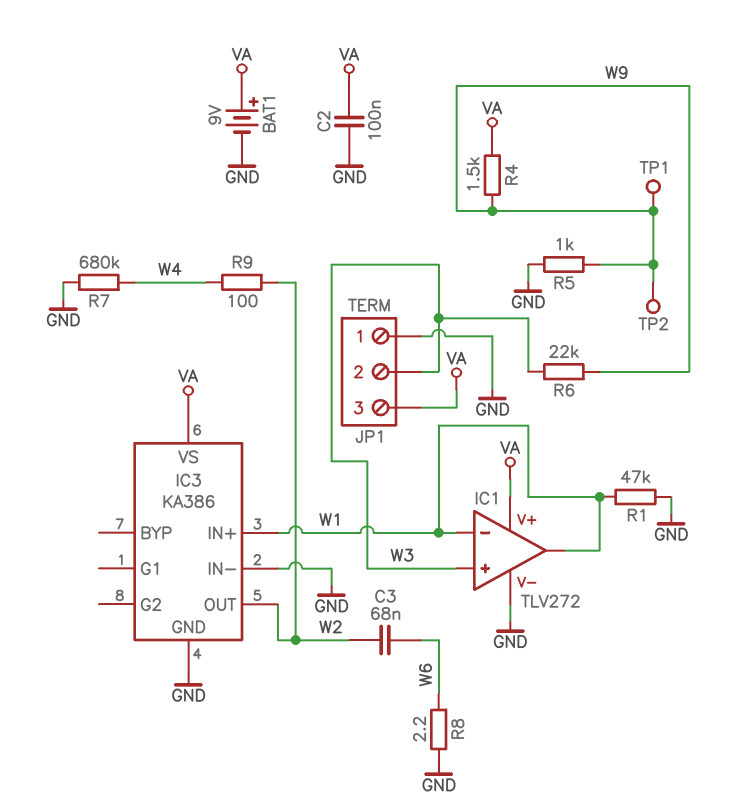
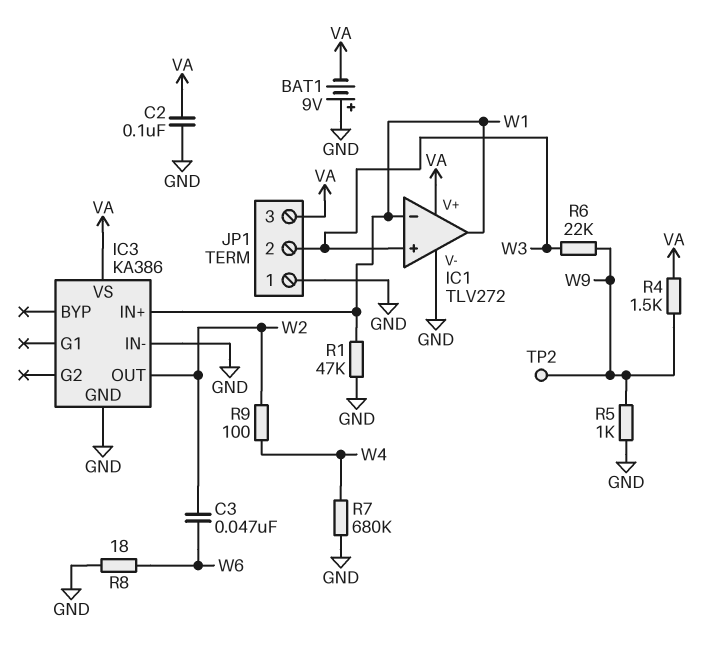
BAT1: 9V (plus VA, minus GND) -> 9V (plus GND, minus VA)
C3: 68nF (W2, W6) -> 47nF (W2, W6)
R8: 2.2 (GND, W6) -> 18 (GND, W6)
TP1: test point (W9) -> none

